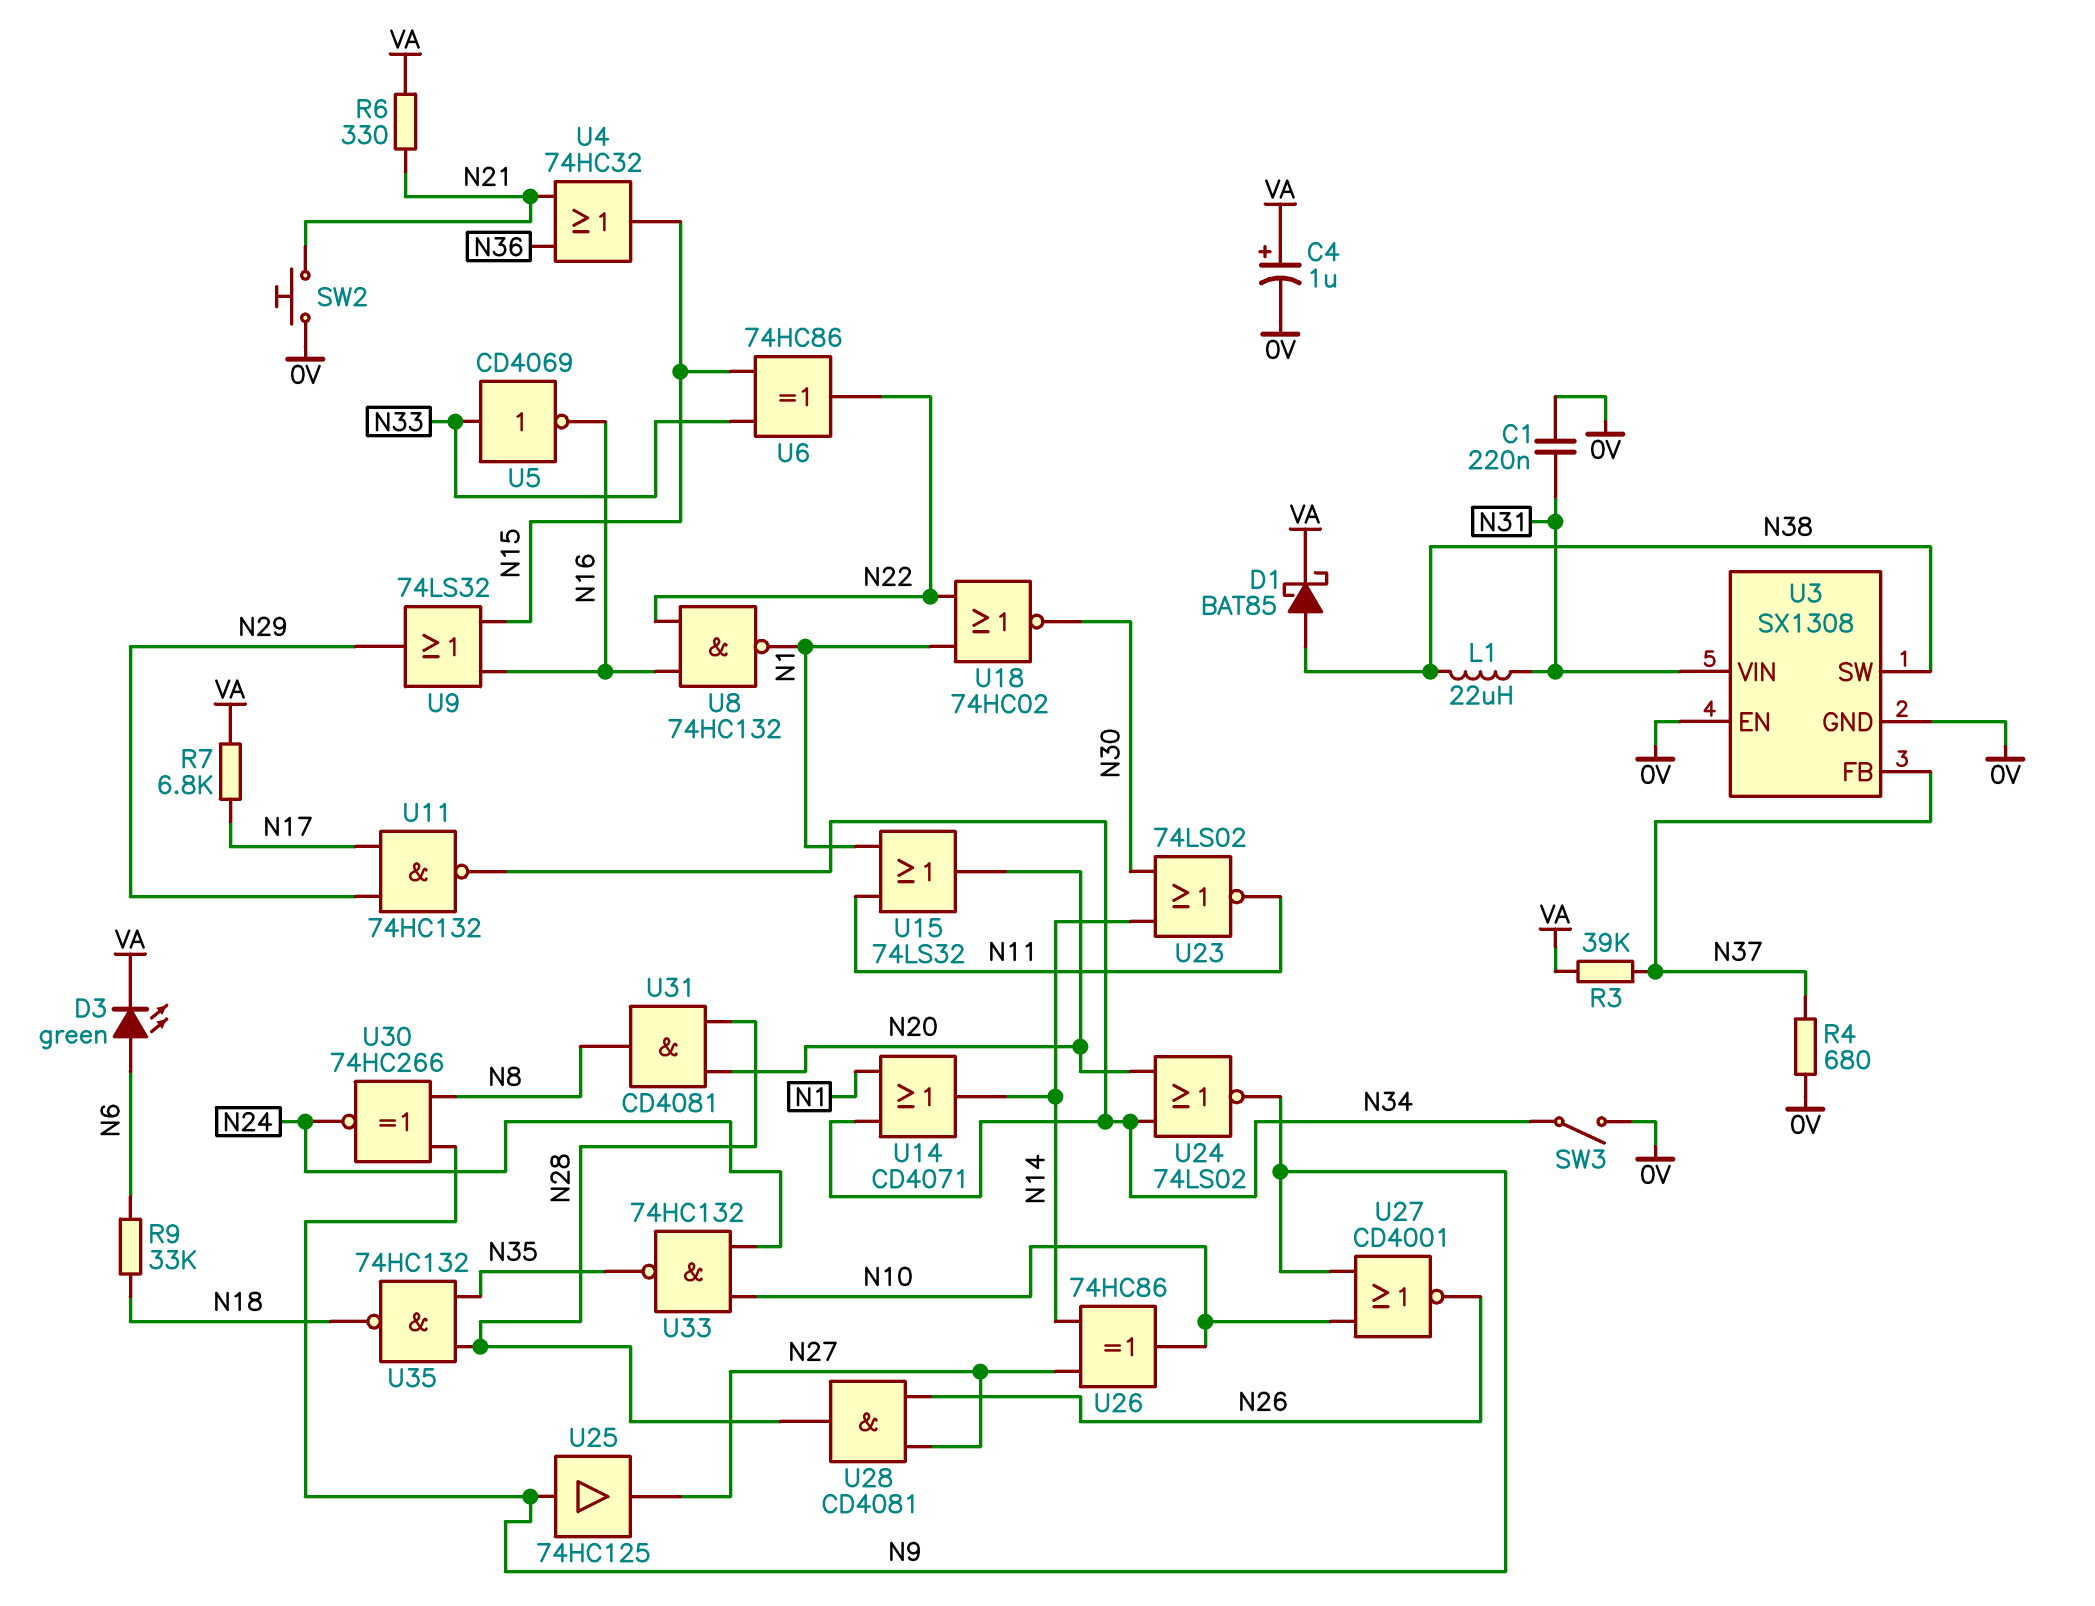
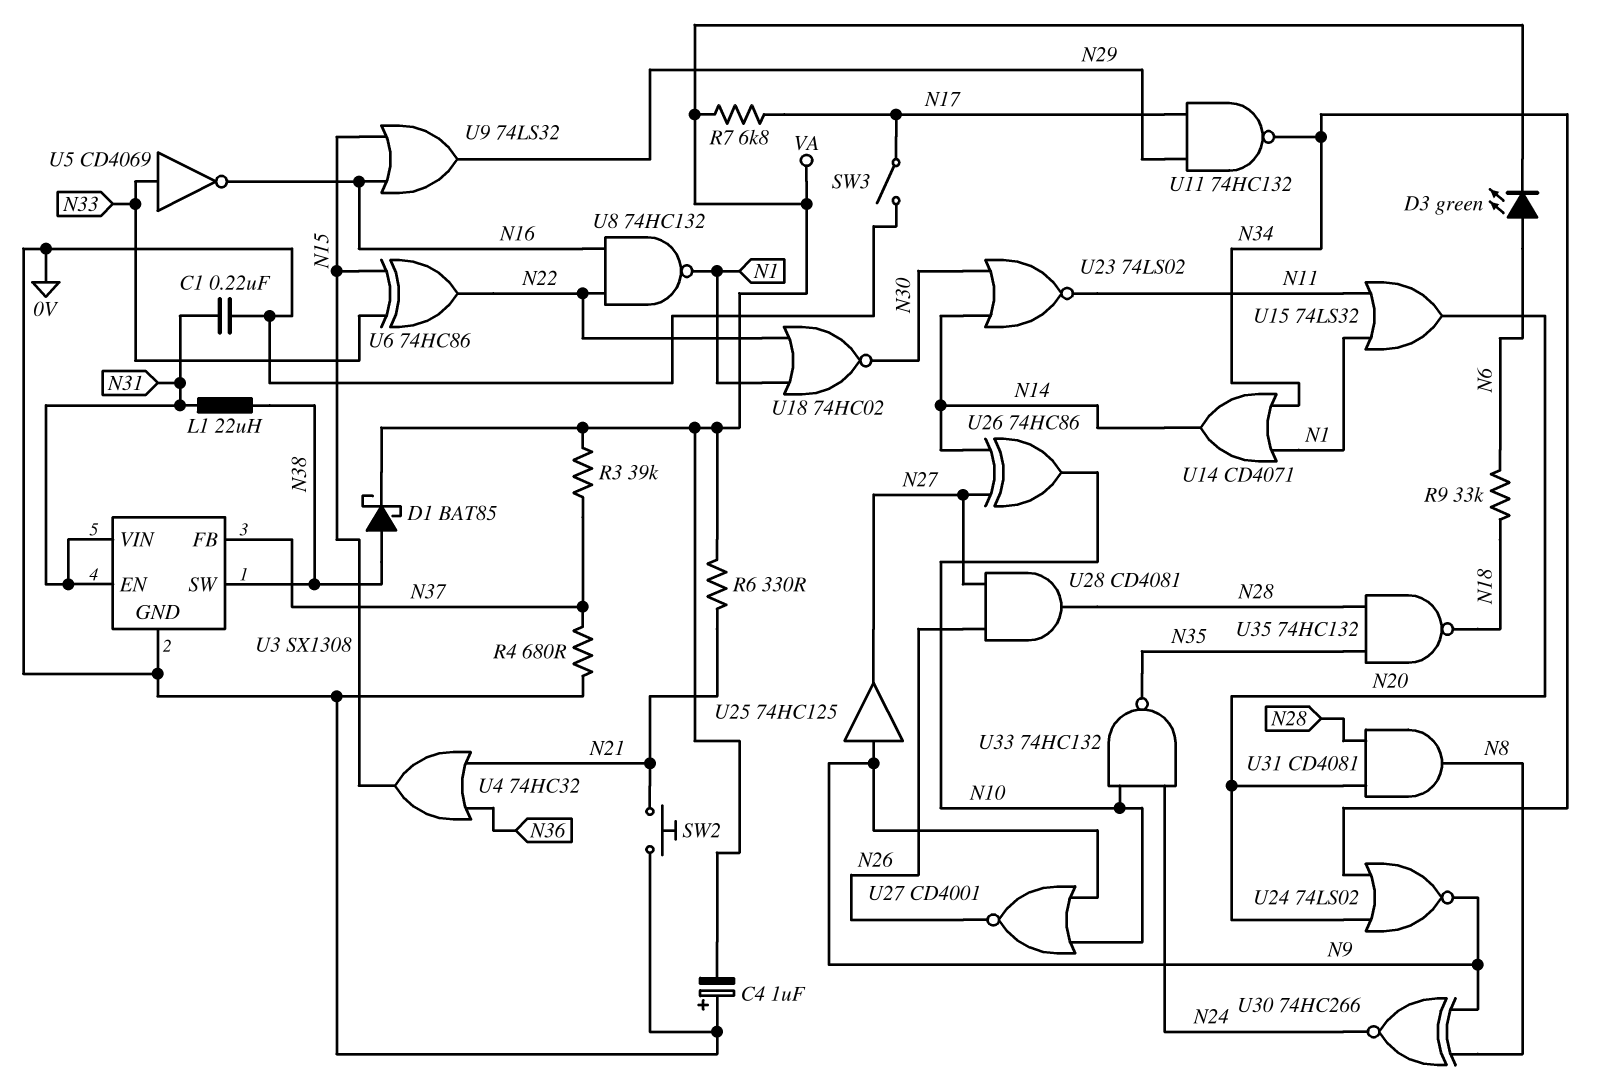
C4: 1uF (plus VA, minus 0V) -> 1uF (plus 0V, minus VA)
SW3: switch (0V, N34) -> switch (0V, N17)
U3 pin EN: 0V -> N31

